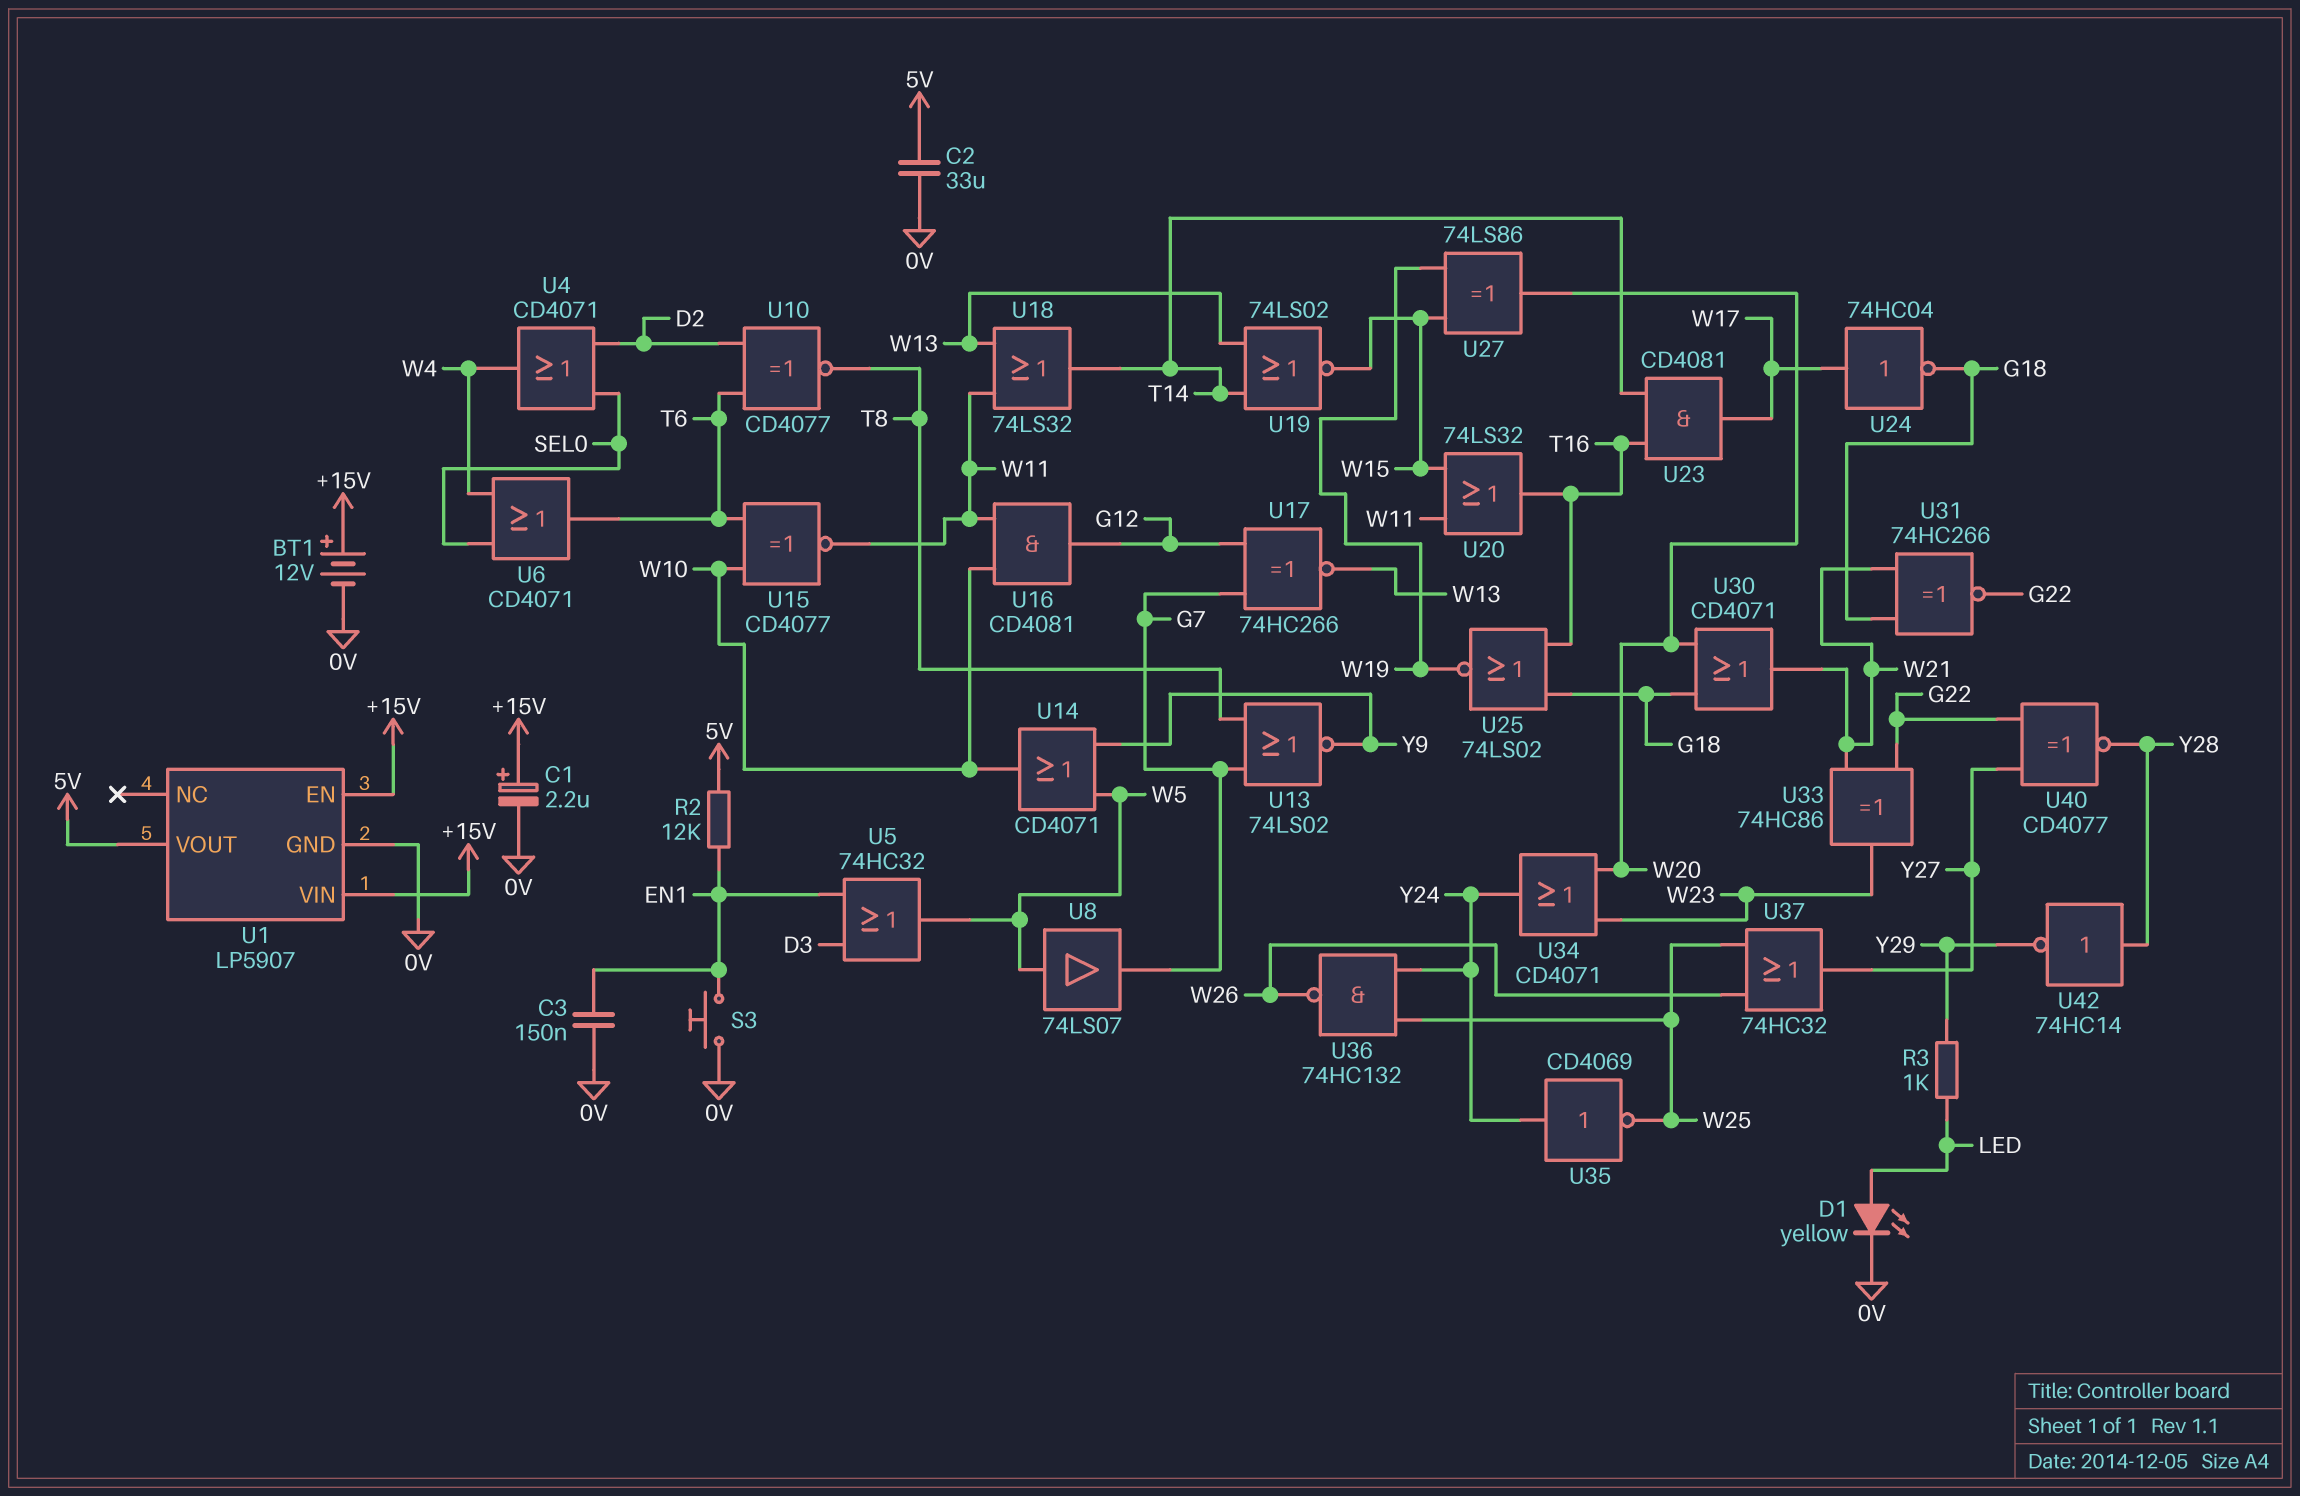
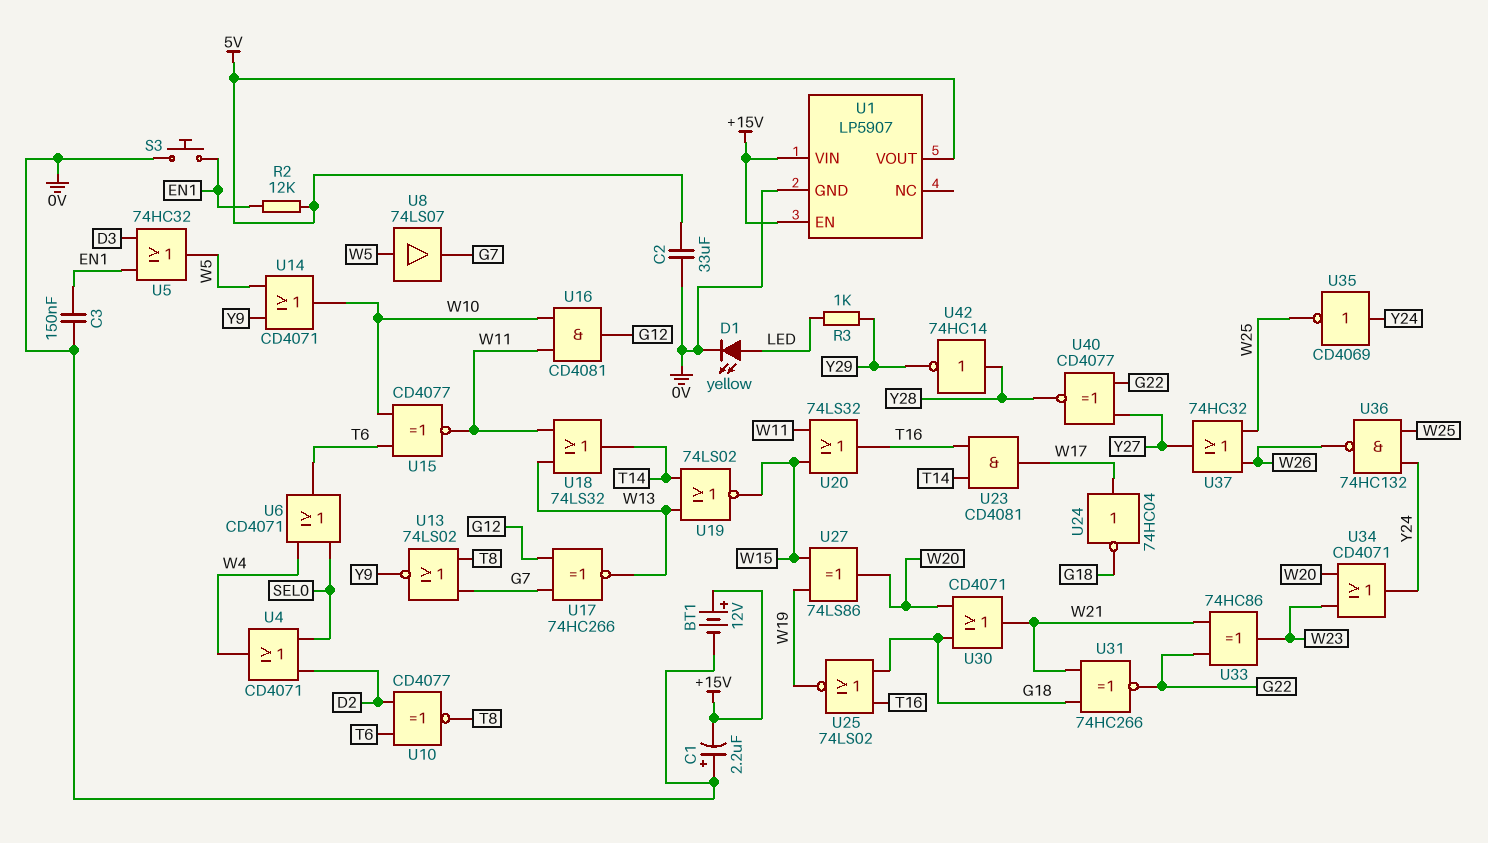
C1: 2.2uF (plus +15V, minus 0V) -> 2.2uF (plus 0V, minus +15V)

